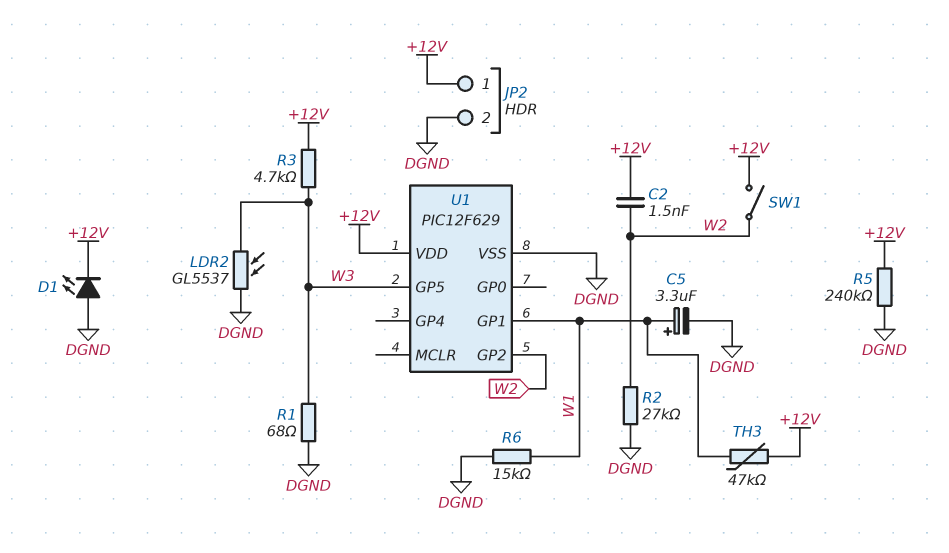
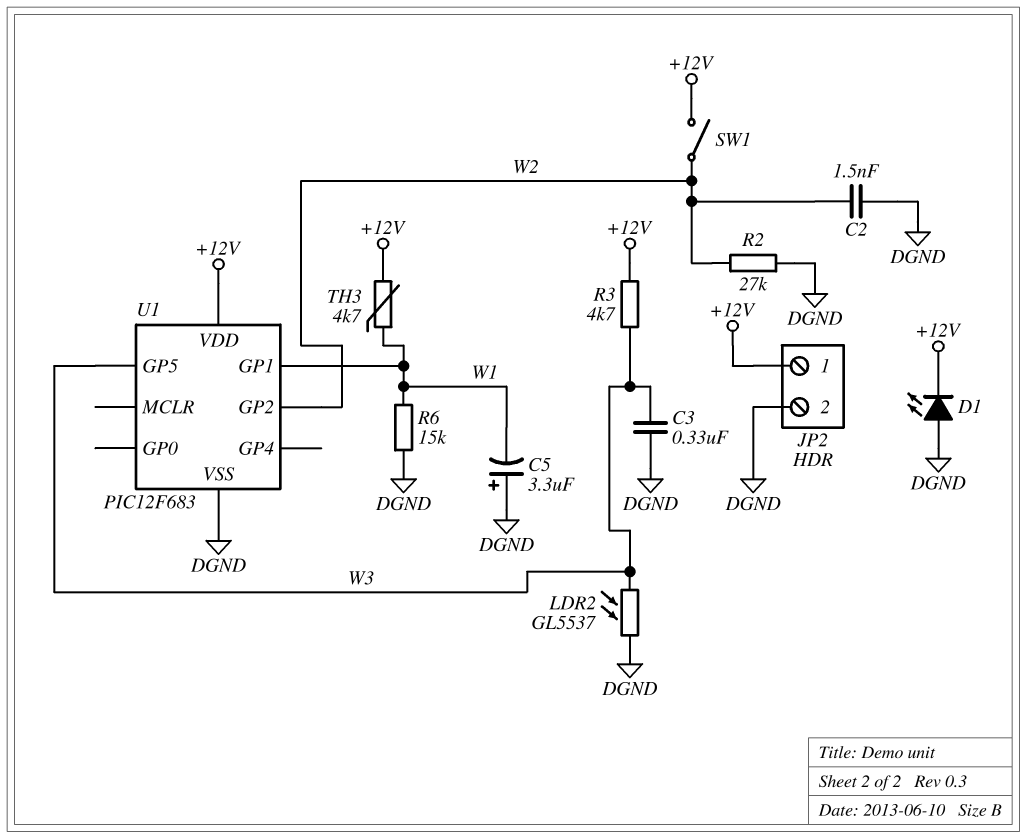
C2: 1.5nF (+12V, W2) -> 1.5nF (DGND, W2)
C3: none -> 330nF (DGND, W3)
C5: 3.3uF (plus W1, minus DGND) -> 3.3uF (plus DGND, minus W1)
R1: 68 (DGND, W3) -> none
R5: 240k (+12V, DGND) -> none
TH3: 47k (+12V, W1) -> 4.7k (+12V, W1)
U1: PIC12F629 -> PIC12F683

